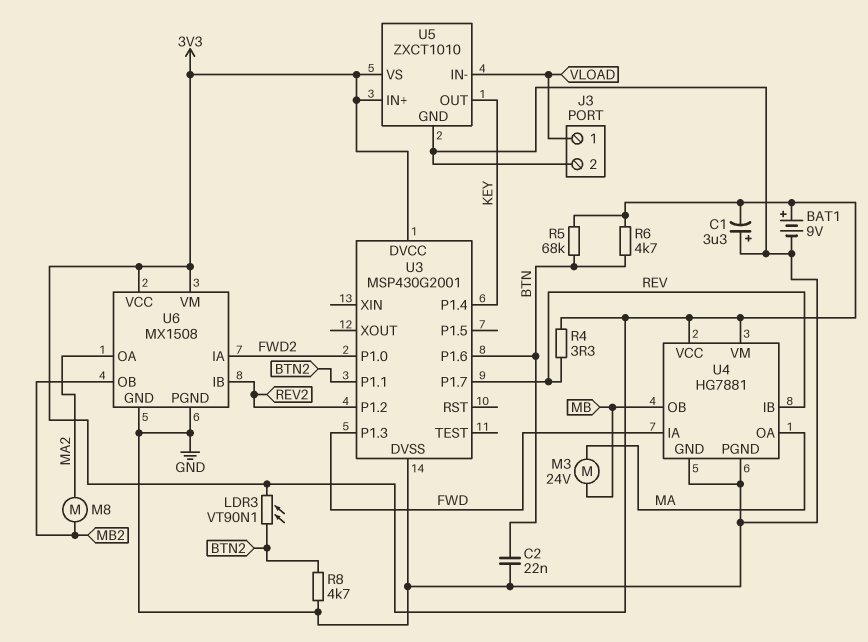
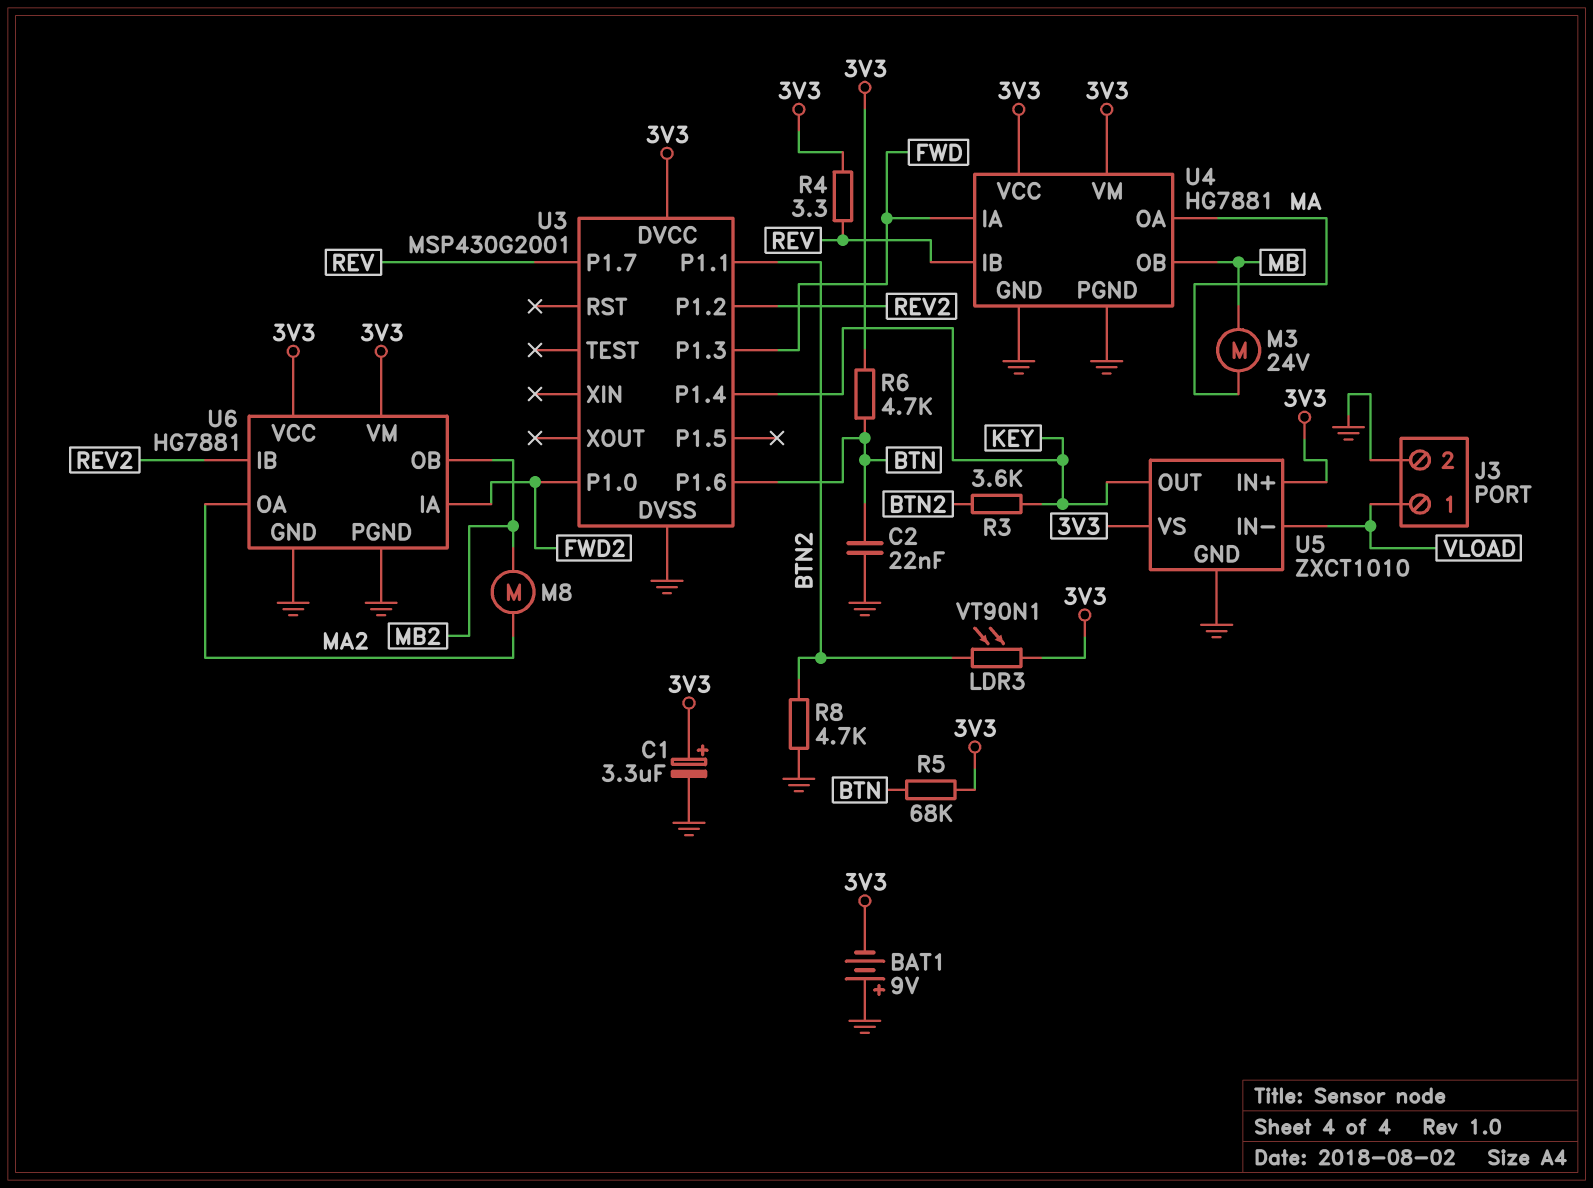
BAT1: 9V (plus 3V3, minus GND) -> 9V (plus GND, minus 3V3)
C1: 3.3uF (plus GND, minus 3V3) -> 3.3uF (plus 3V3, minus GND)
R3: none -> 3.6k (BTN2, KEY)
U6: MX1508 -> HG7881

